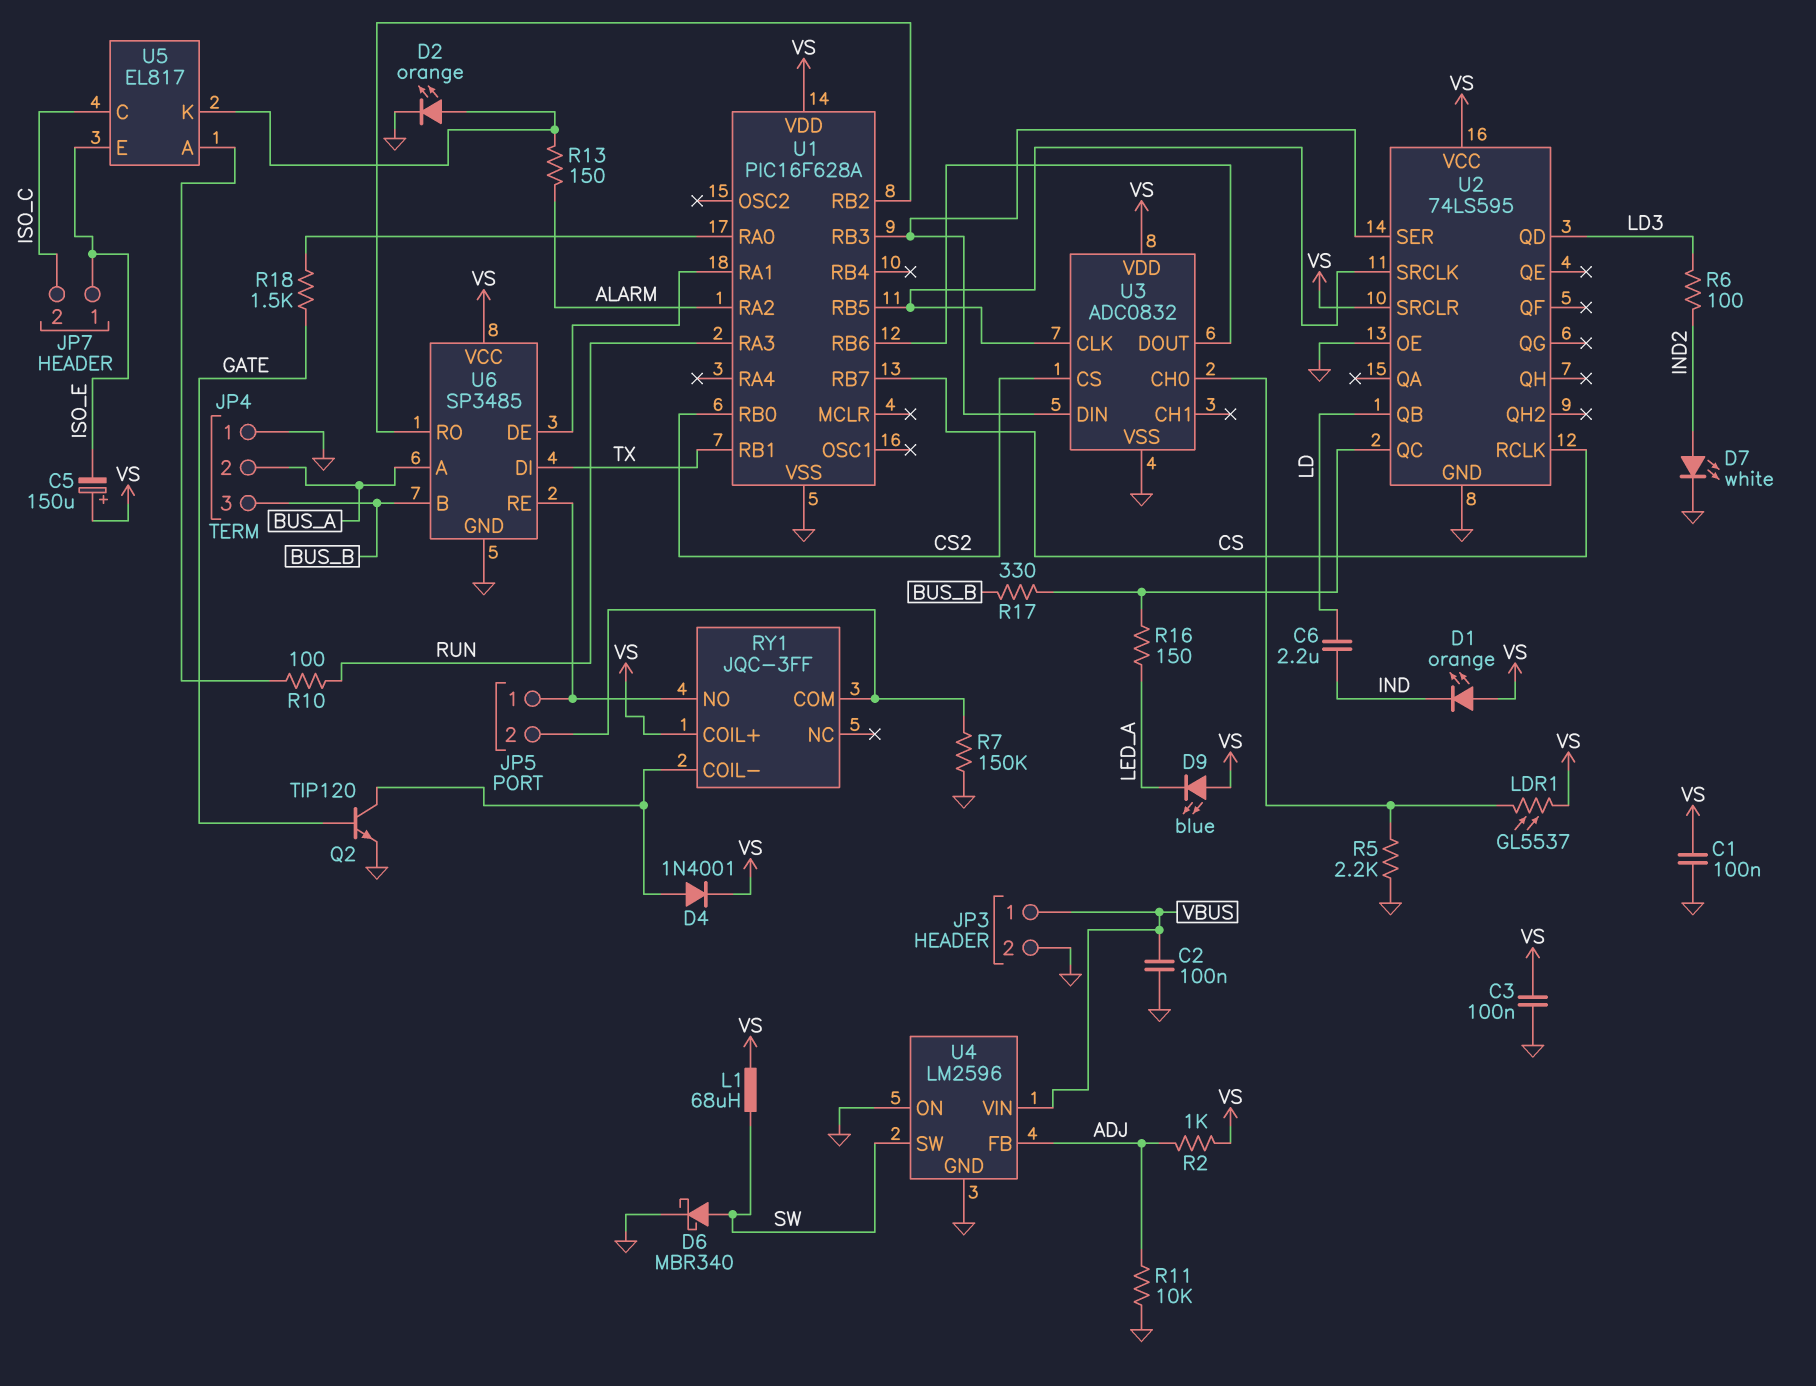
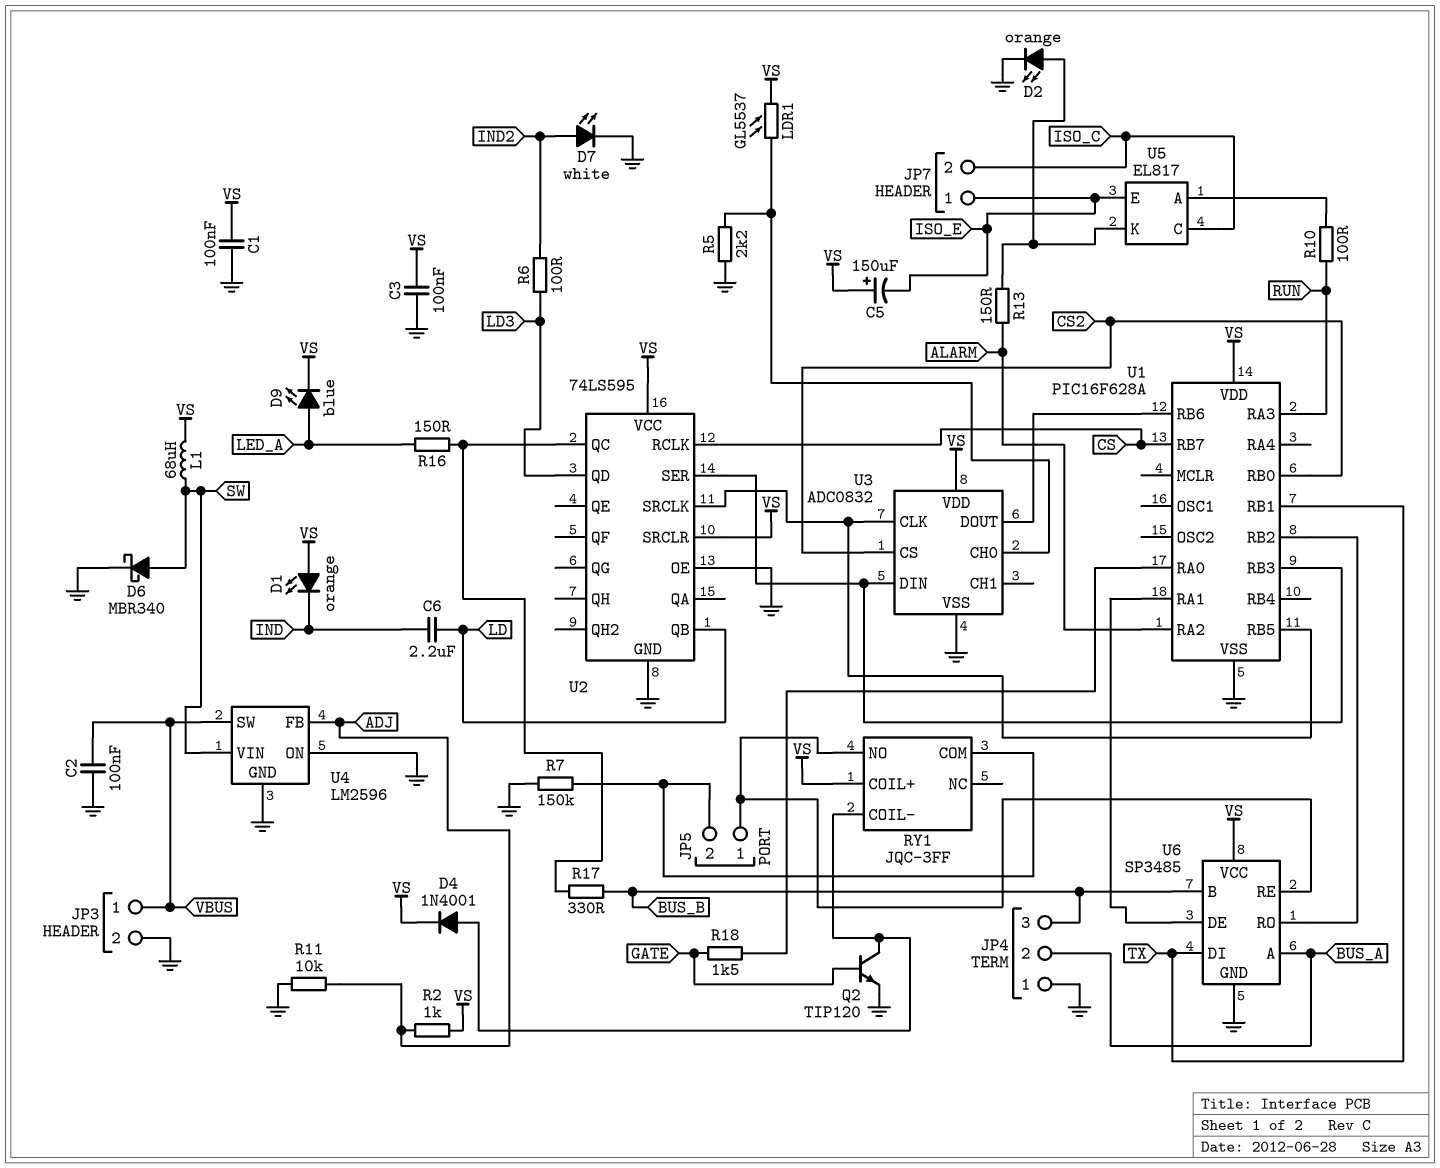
D9: LED blue (A VS, K LED_A) -> LED blue (A LED_A, K VS)
U4 pin SW: SW -> VBUS
U4 pin VIN: VBUS -> SW

